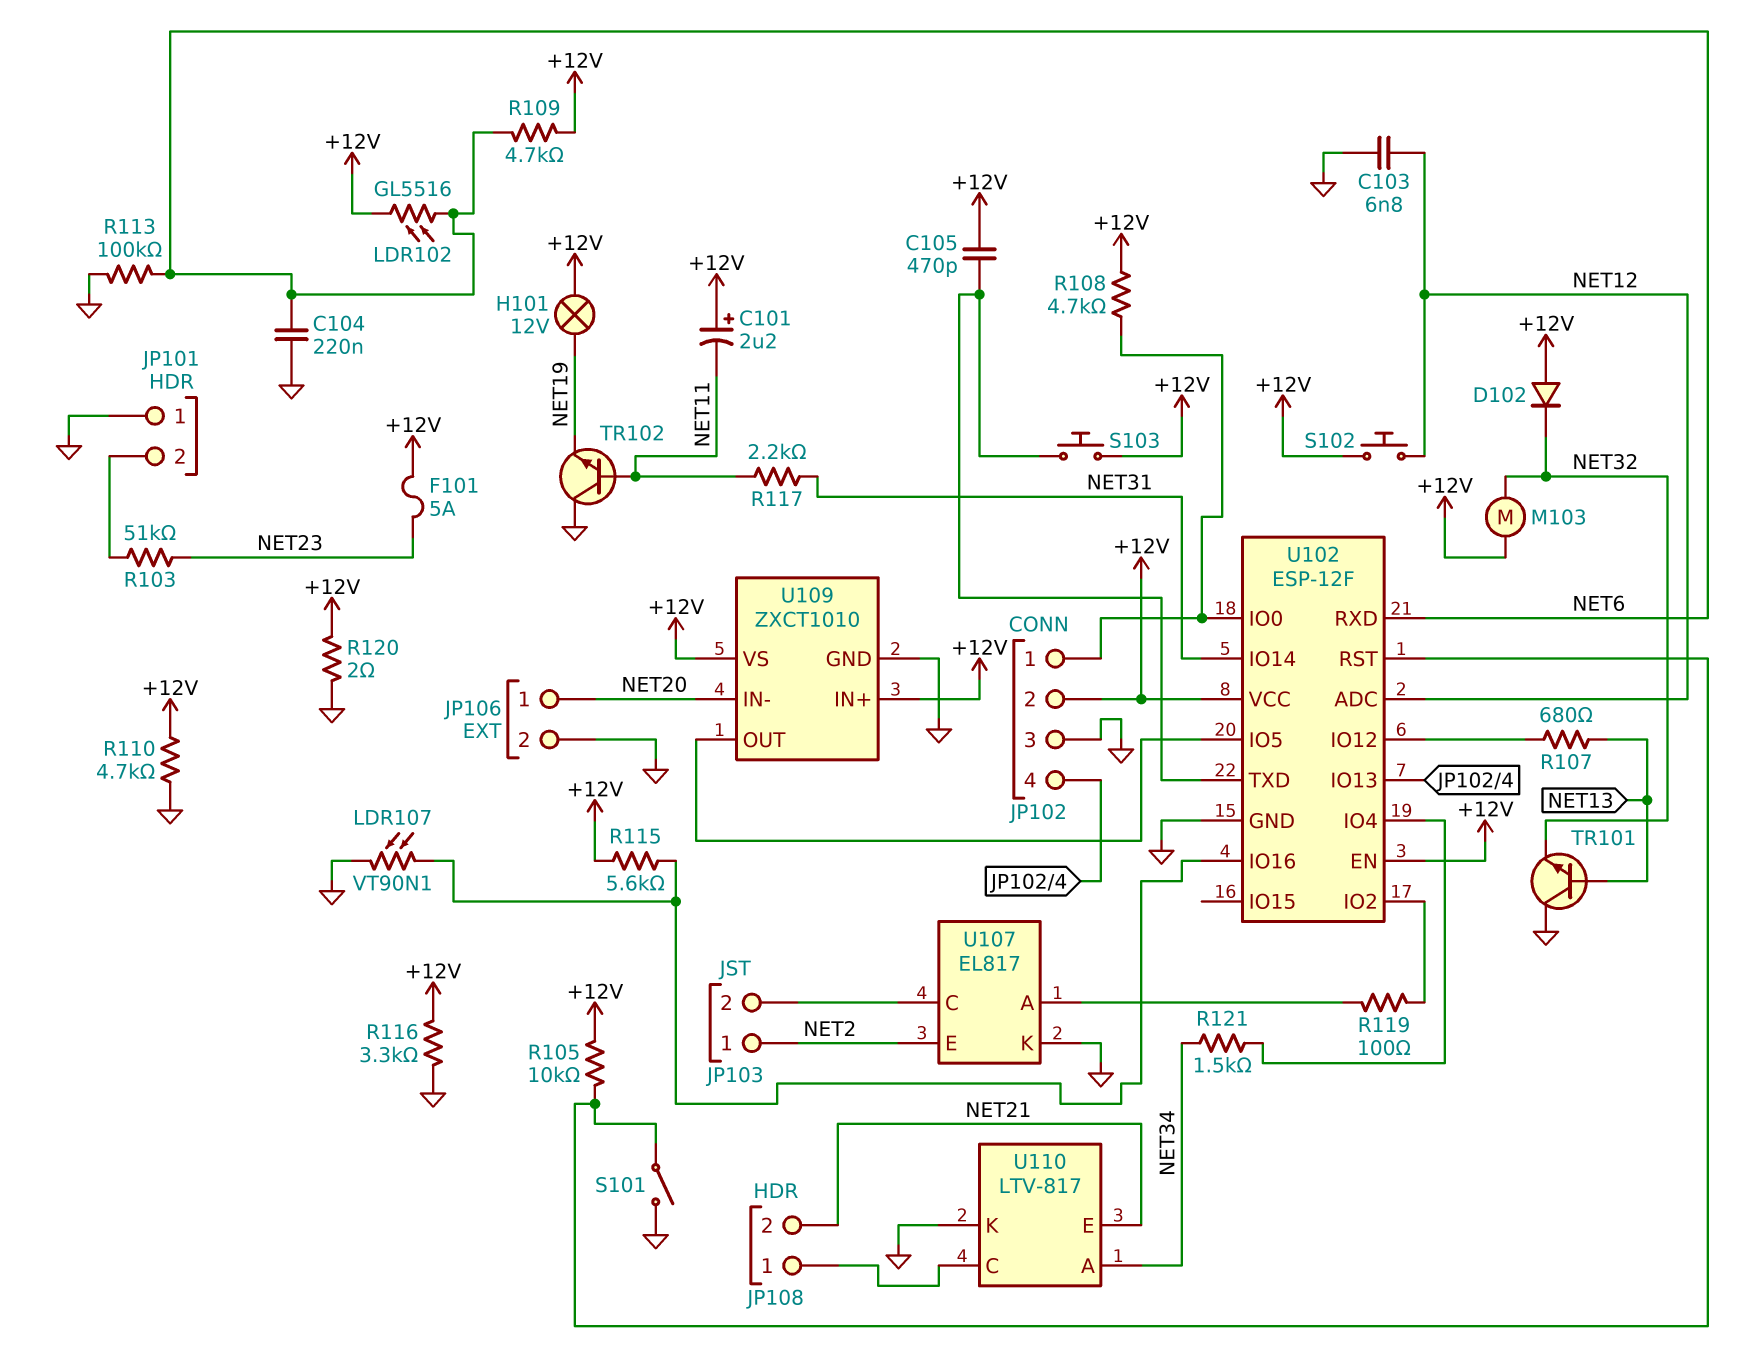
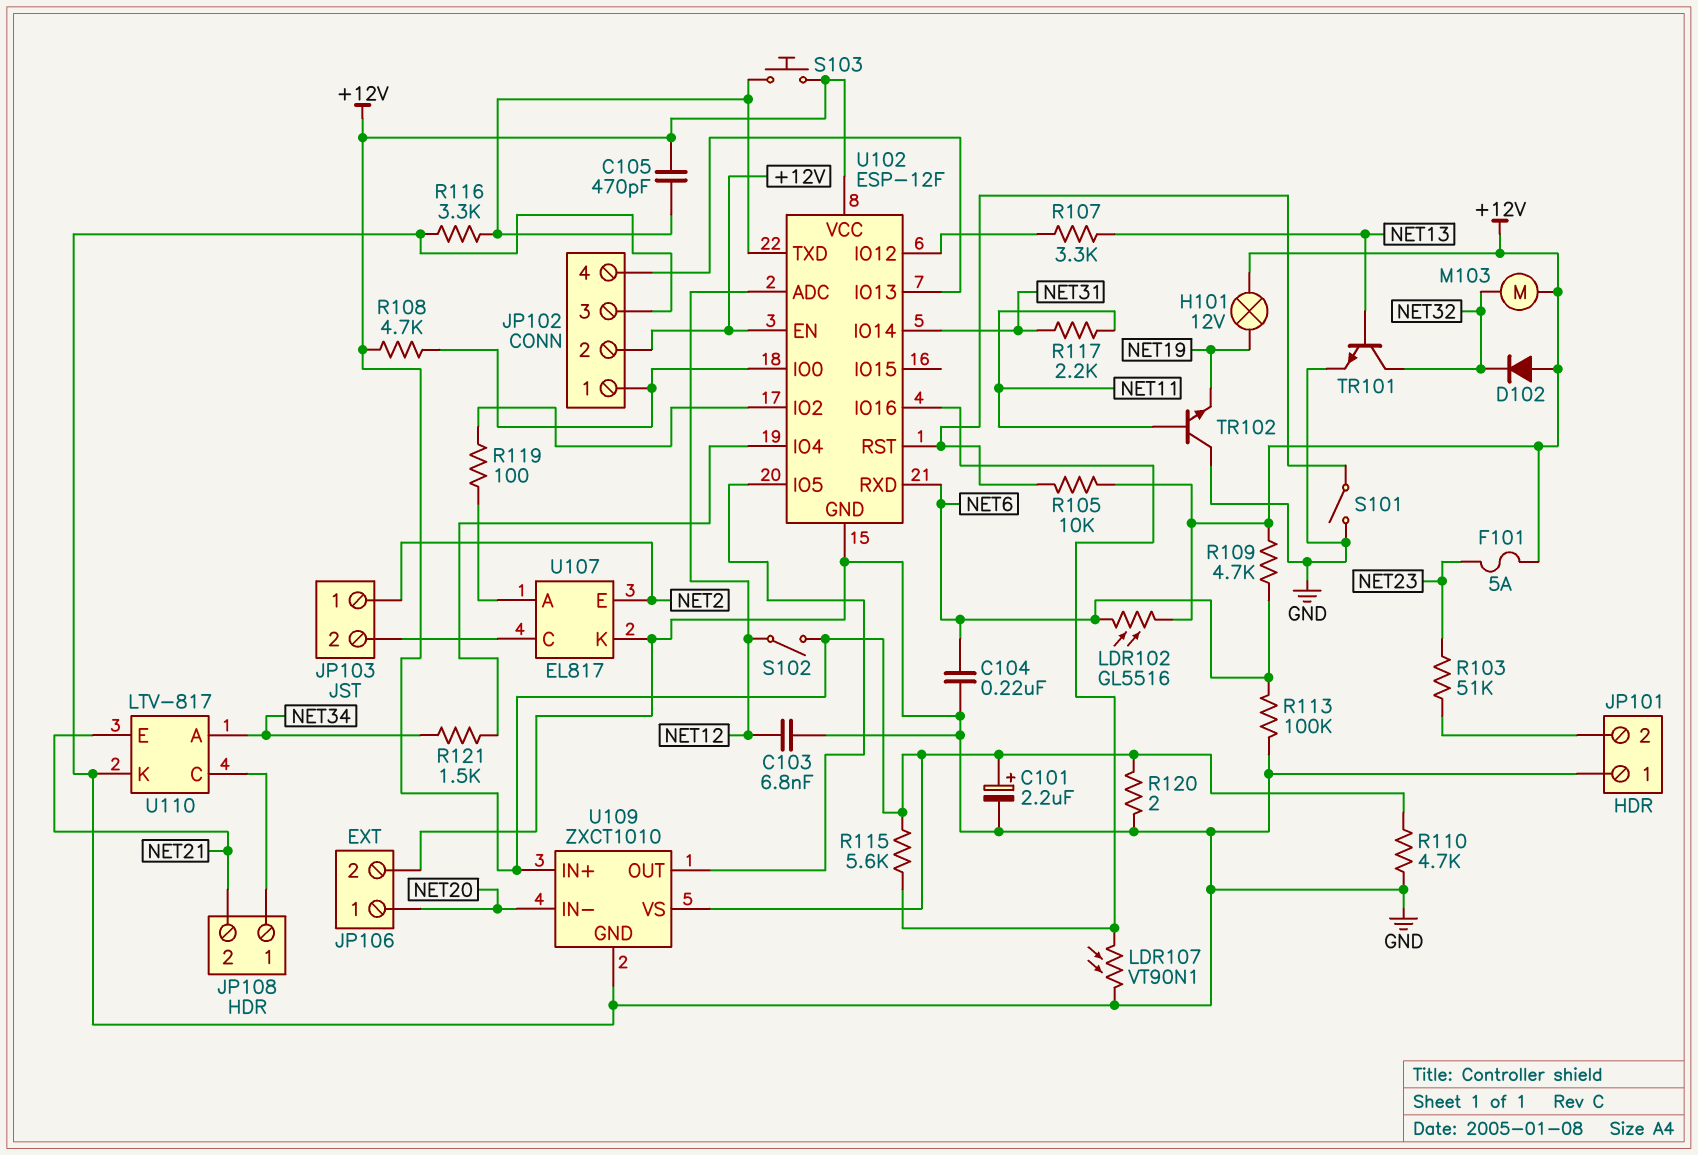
C101: 2.2uF (plus +12V, minus NET11) -> 2.2uF (plus +12V, minus GND)
R107: 680 (NET13, U102/IO12) -> 3.3k (NET13, U102/IO12)
R116: 3.3k (+12V, GND) -> 3.3k (GND, U102/TXD)
S102: button (+12V, NET12) -> switch (+12V, NET12)
TR101: NPN (B NET13, C GND, E NET32) -> NPN (B NET13, C NET32, E GND)

